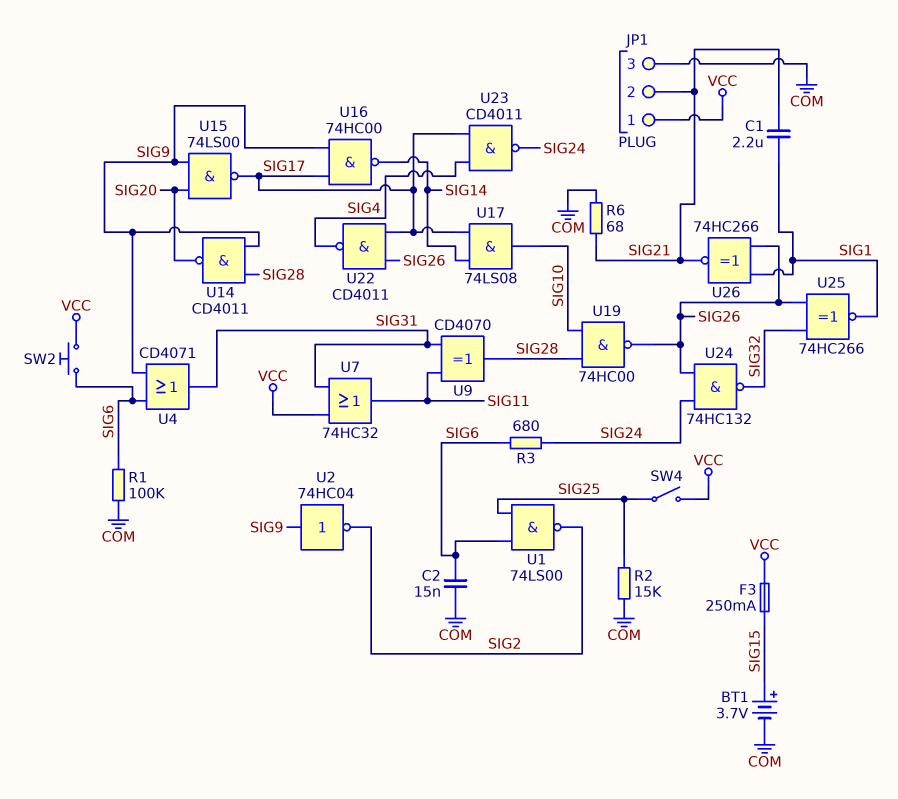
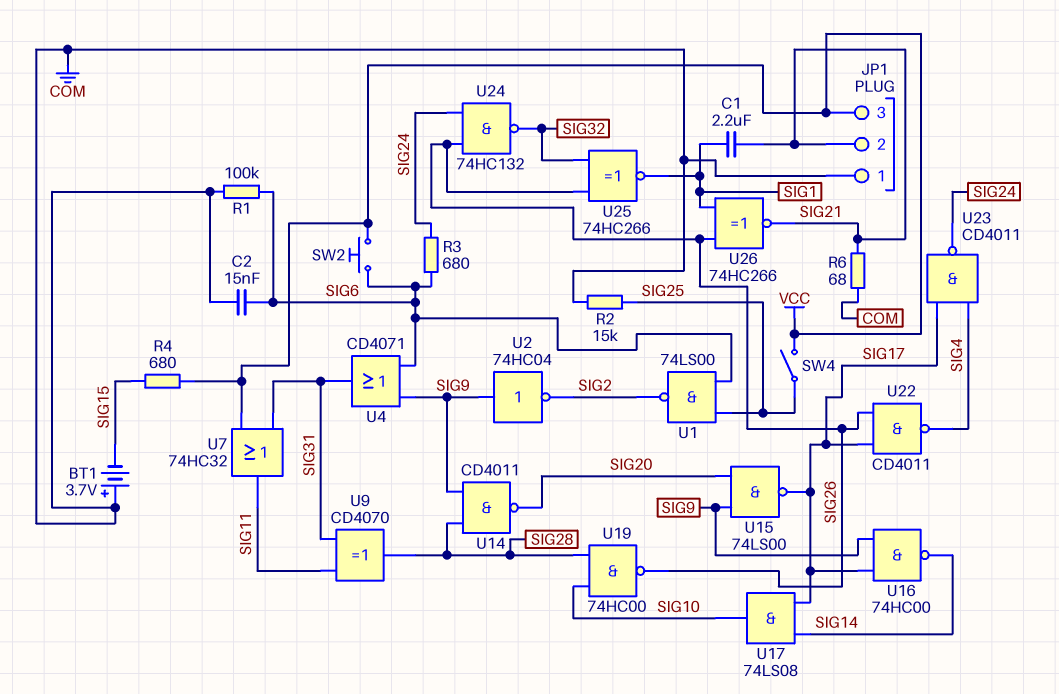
BT1: 3.7V (plus SIG15, minus COM) -> 3.7V (plus COM, minus SIG15)
F3: 250mA (SIG15, VCC) -> none
JP1 pin 1: VCC -> COM
JP1 pin 3: COM -> VCC
R4: none -> 680 (SIG15, VCC)

